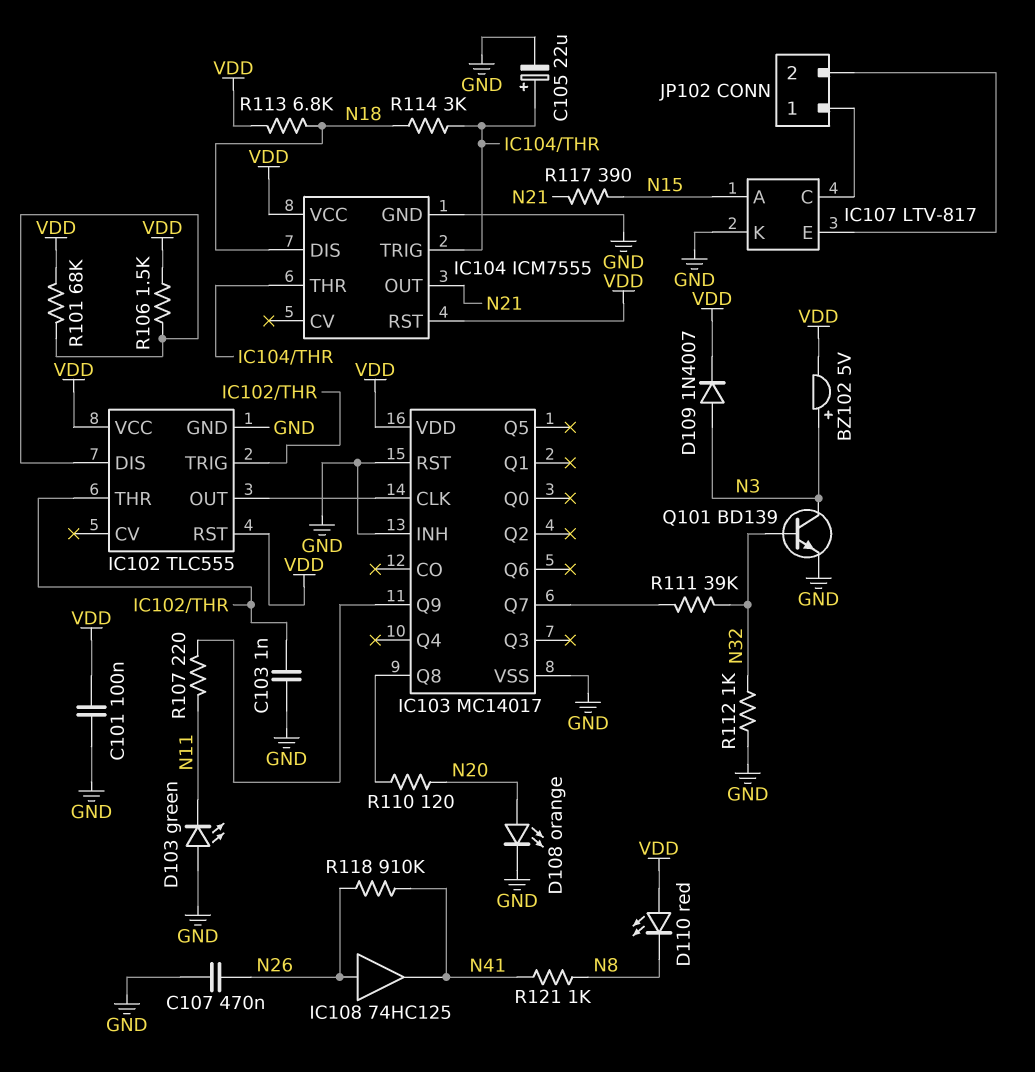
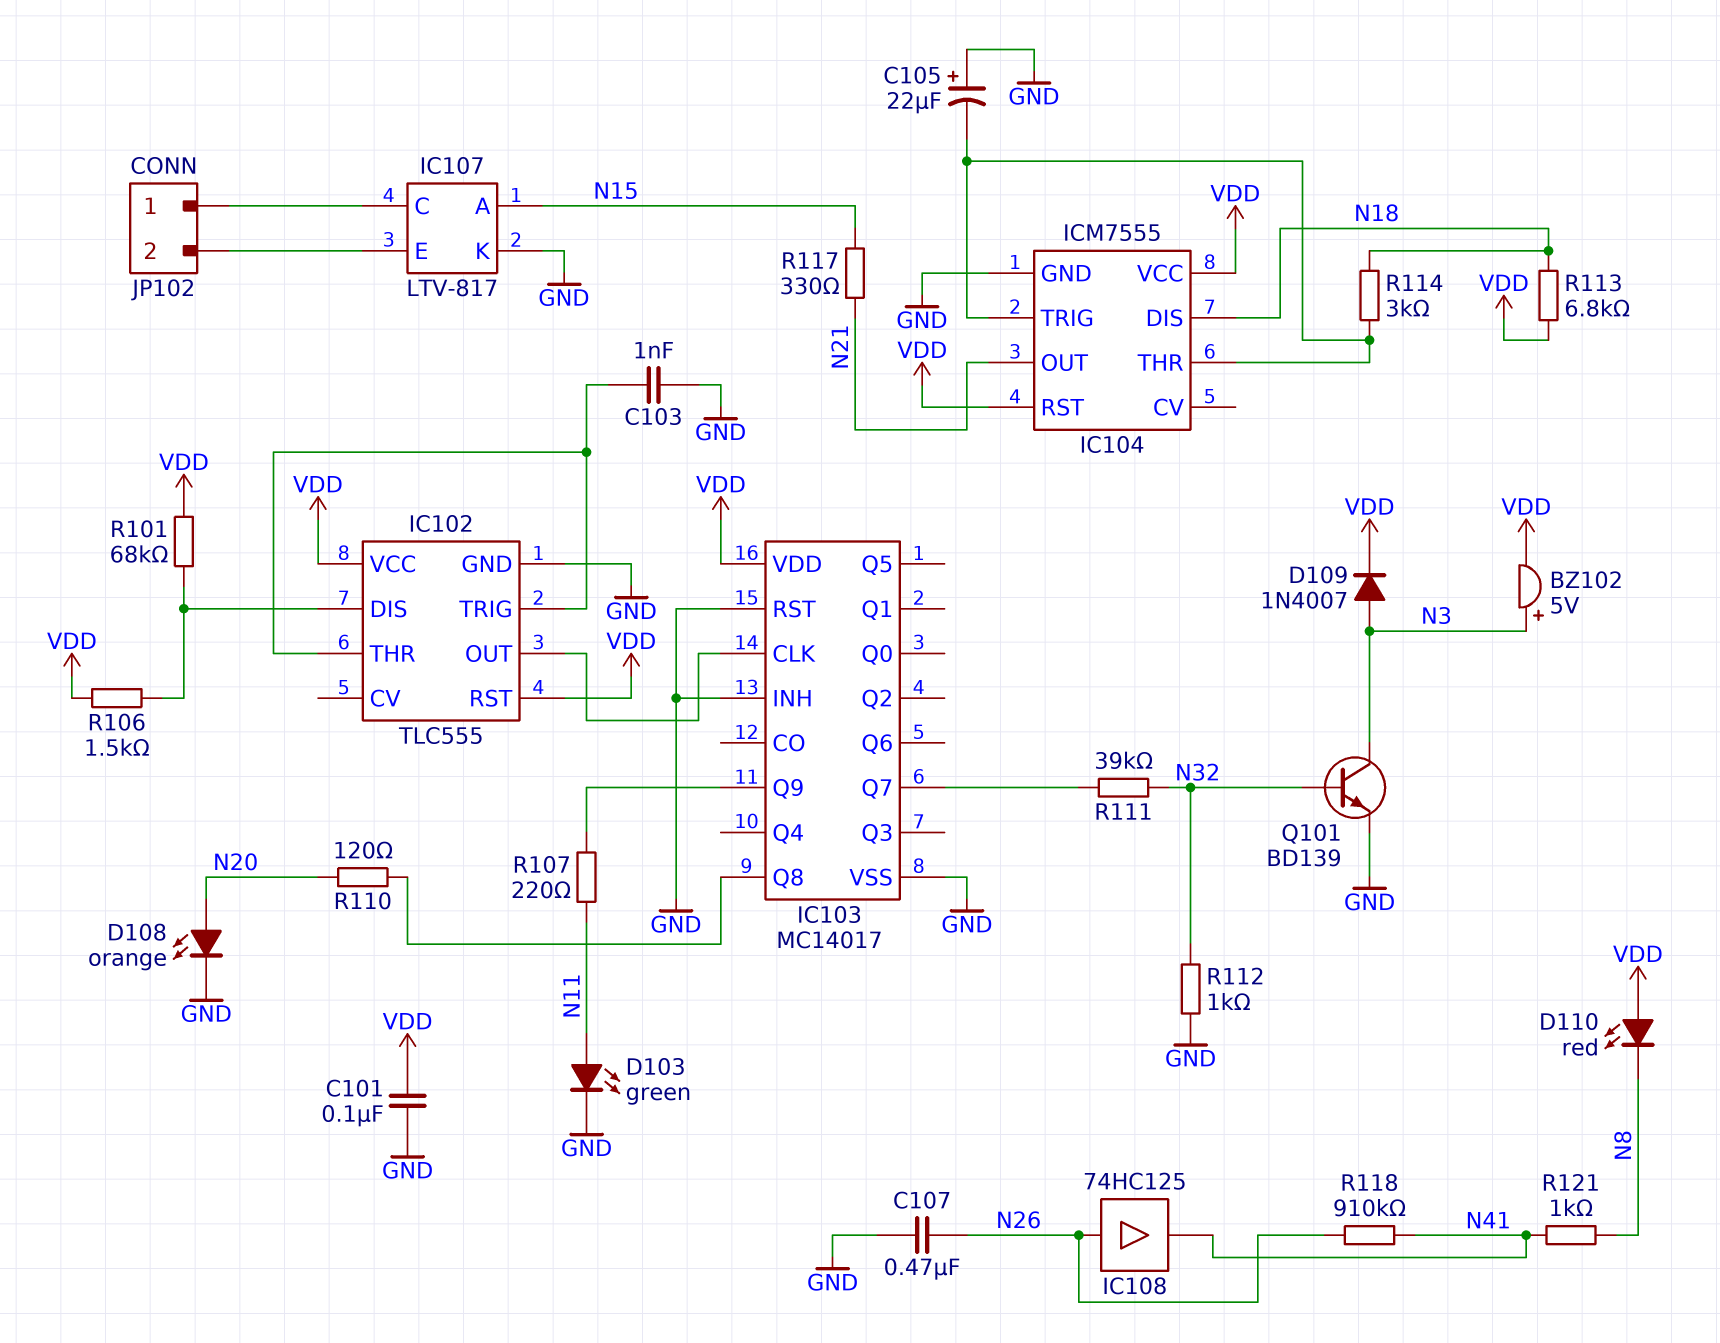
C105: 22uF (plus IC104/THR, minus GND) -> 22uF (plus GND, minus IC104/THR)
D103: LED green (A GND, K N11) -> LED green (A N11, K GND)
R117: 390 (N15, N21) -> 330 (N15, N21)

